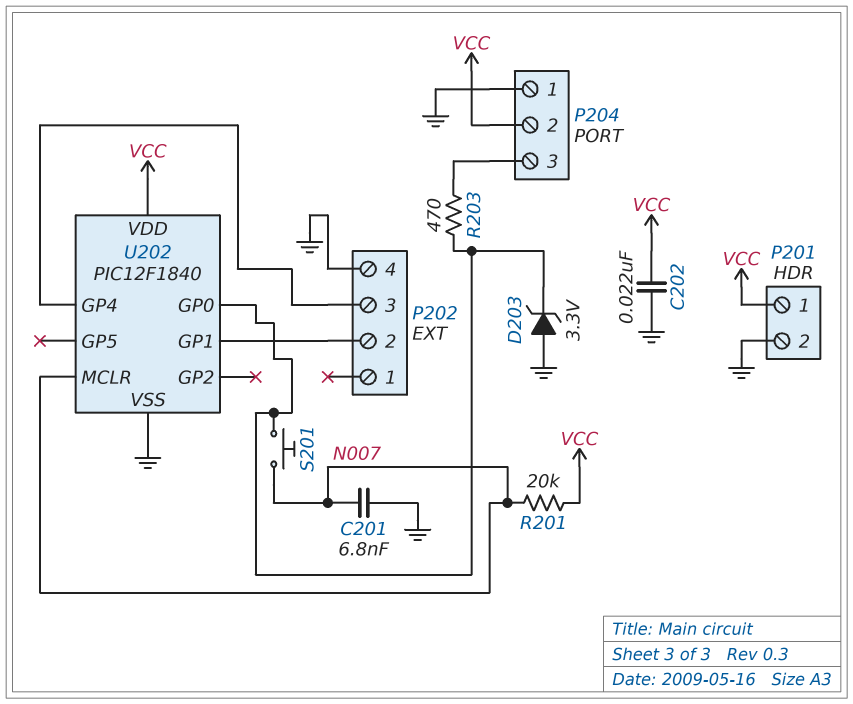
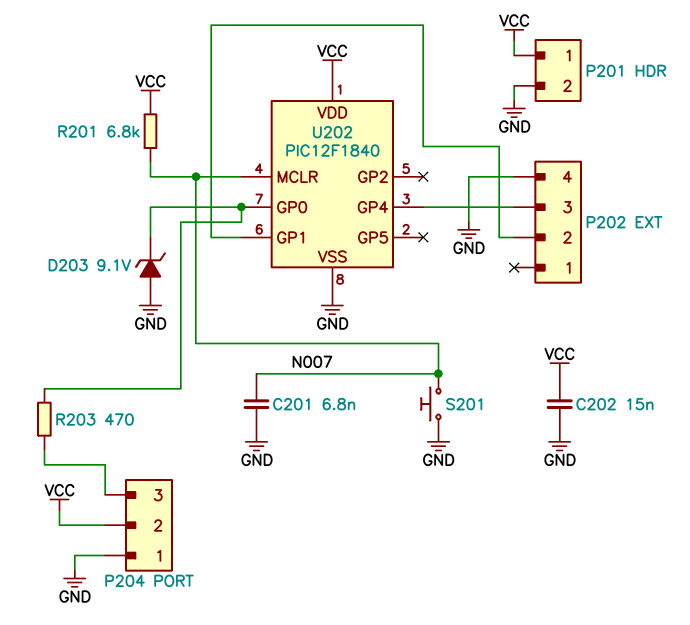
C202: 22nF (GND, VCC) -> 15nF (GND, VCC)
D203: zener 3.3V (A GND, K U202/GP0) -> zener 9.1V (A GND, K U202/GP0)
R201: 20k (N007, VCC) -> 6.8k (N007, VCC)
S201: button (N007, U202/GP0) -> button (GND, N007)

